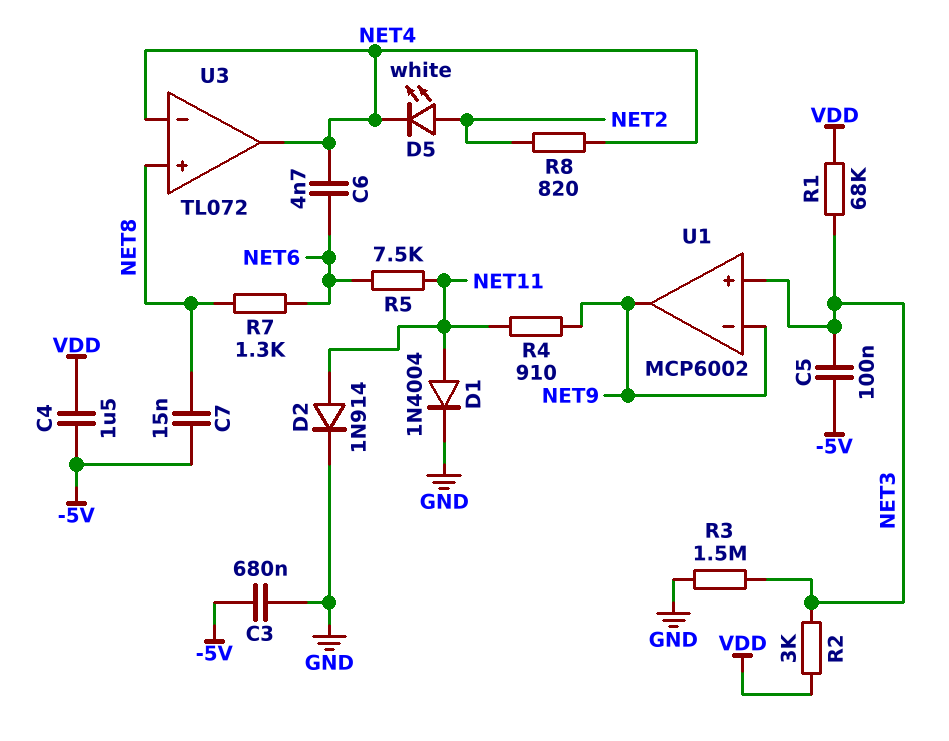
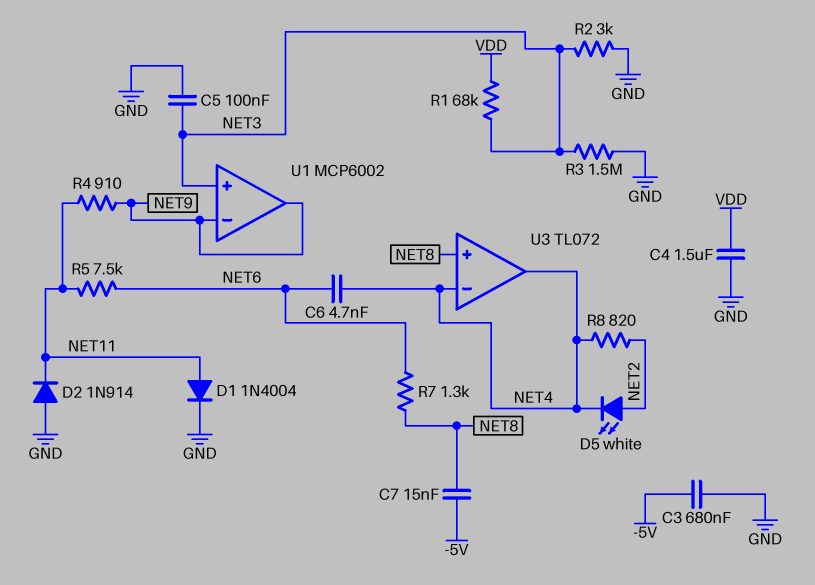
C4: 1.5uF (-5V, VDD) -> 1.5uF (GND, VDD)
C5: 100nF (-5V, NET3) -> 100nF (GND, NET3)
D2: diode 1N914 (A NET11, K GND) -> diode 1N914 (A GND, K NET11)
R2: 3k (NET3, VDD) -> 3k (GND, NET3)

